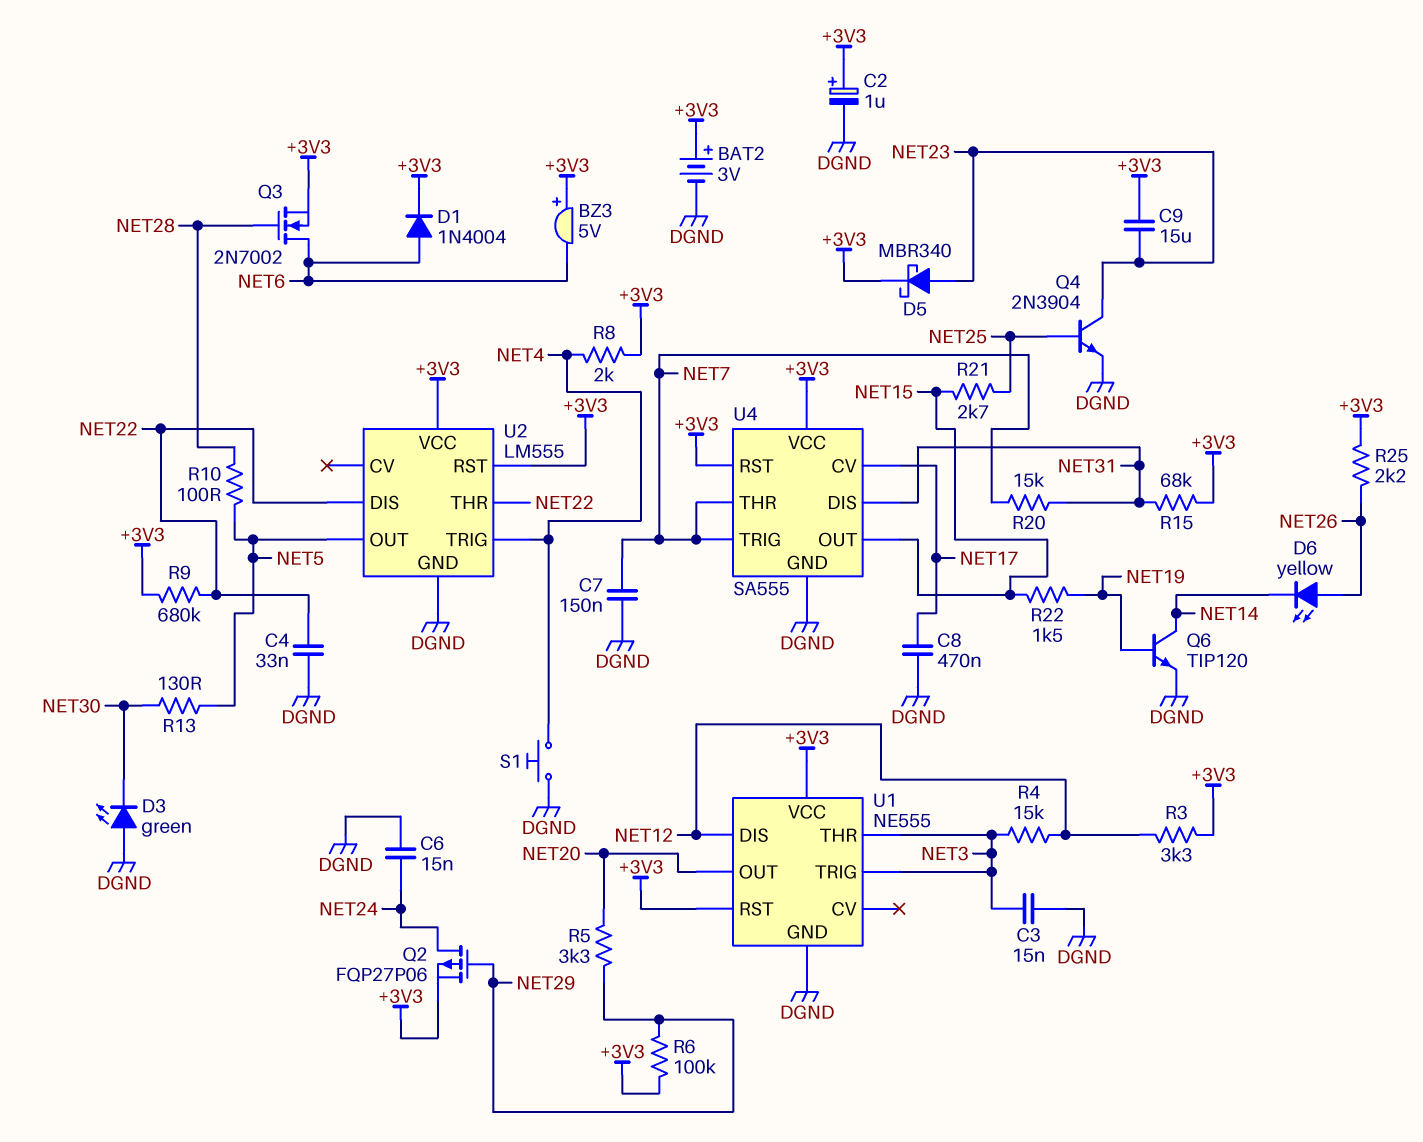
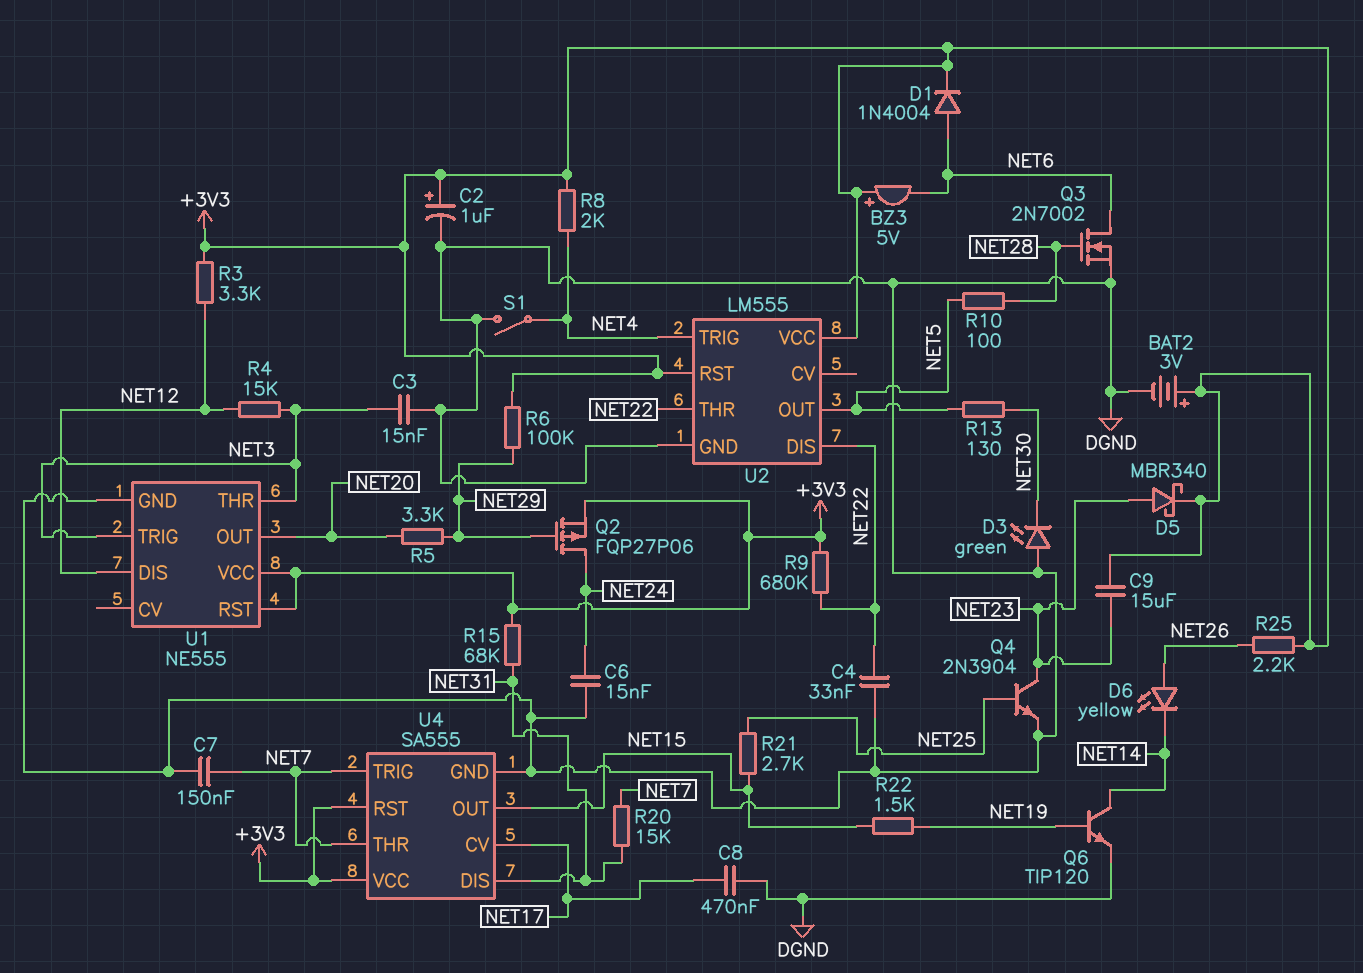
Q3: NMOS 2N7002 (G NET28, D NET6, S +3V3) -> NMOS 2N7002 (G NET28, D NET6, S DGND)
S1: button (DGND, NET4) -> switch (DGND, NET4)

